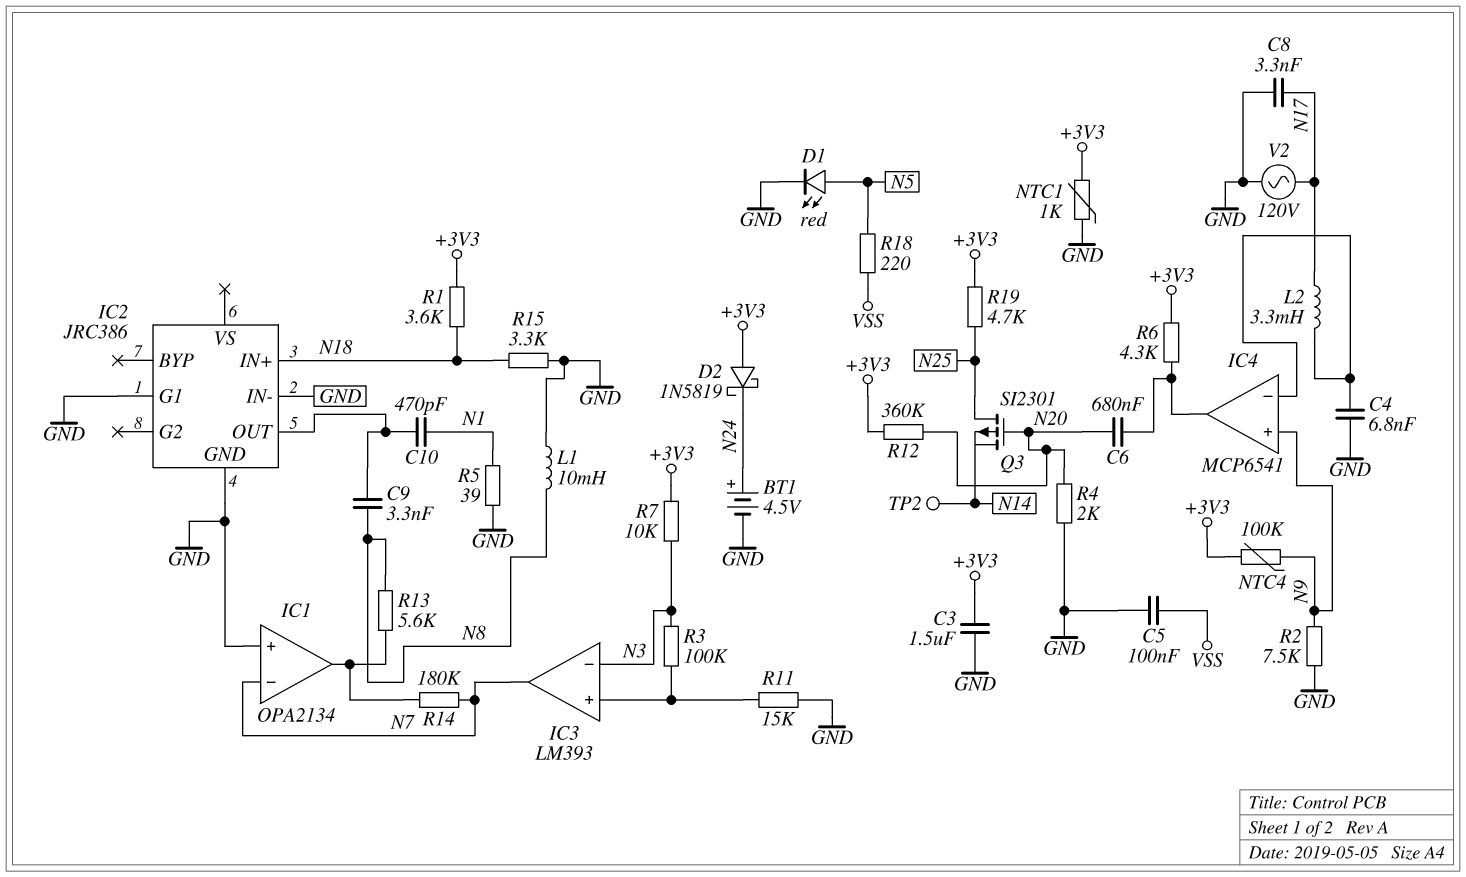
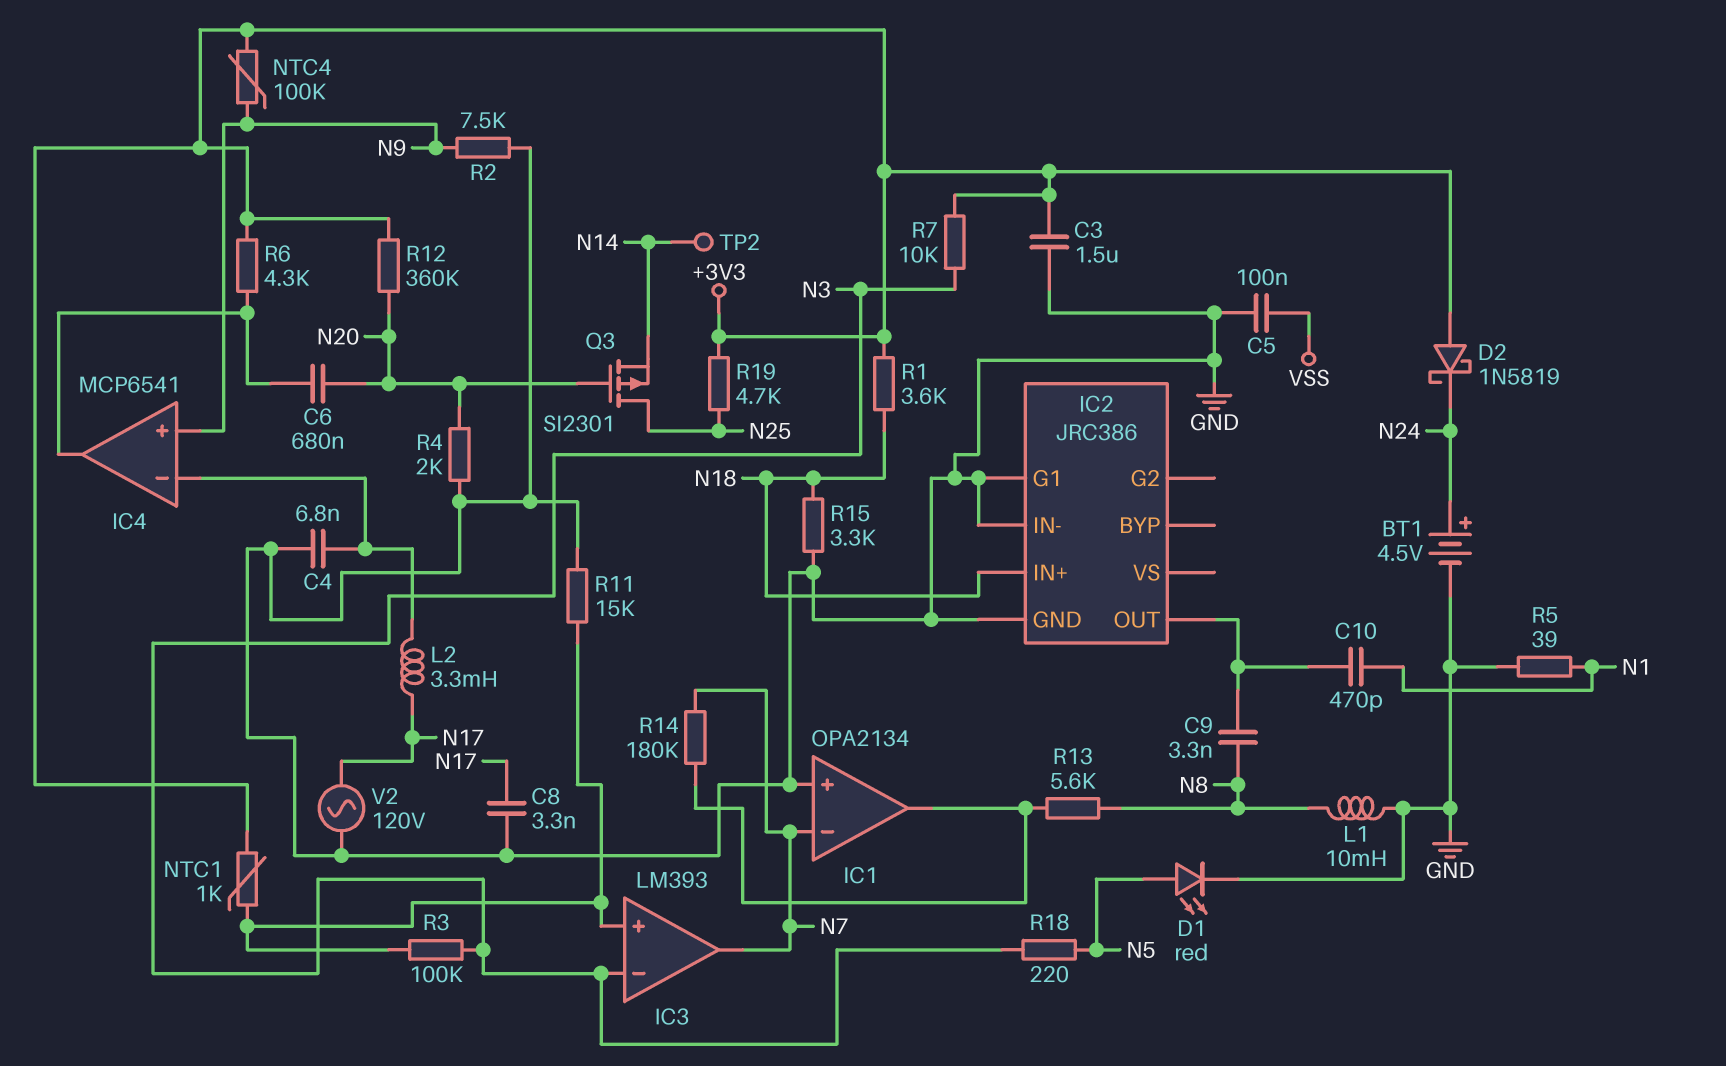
NTC1: 1k (+3V3, GND) -> 1k (+3V3, IC3/in+)
R18: 220 (N5, VSS) -> 220 (N3, N5)

